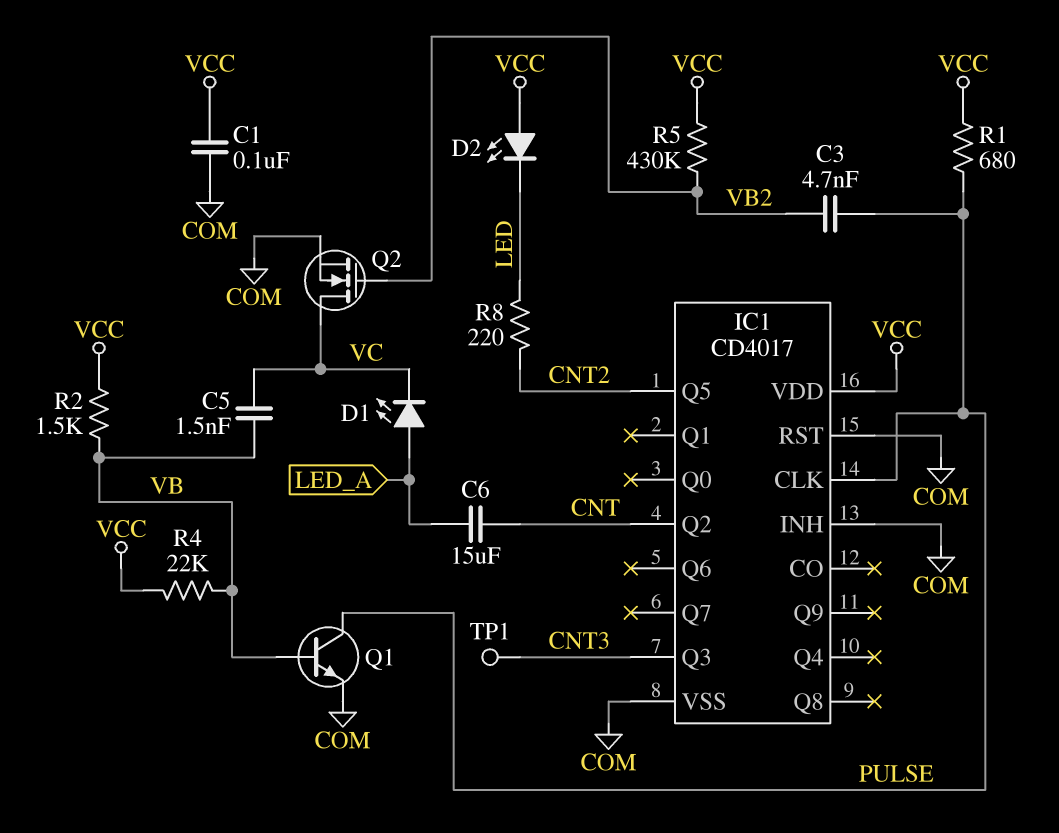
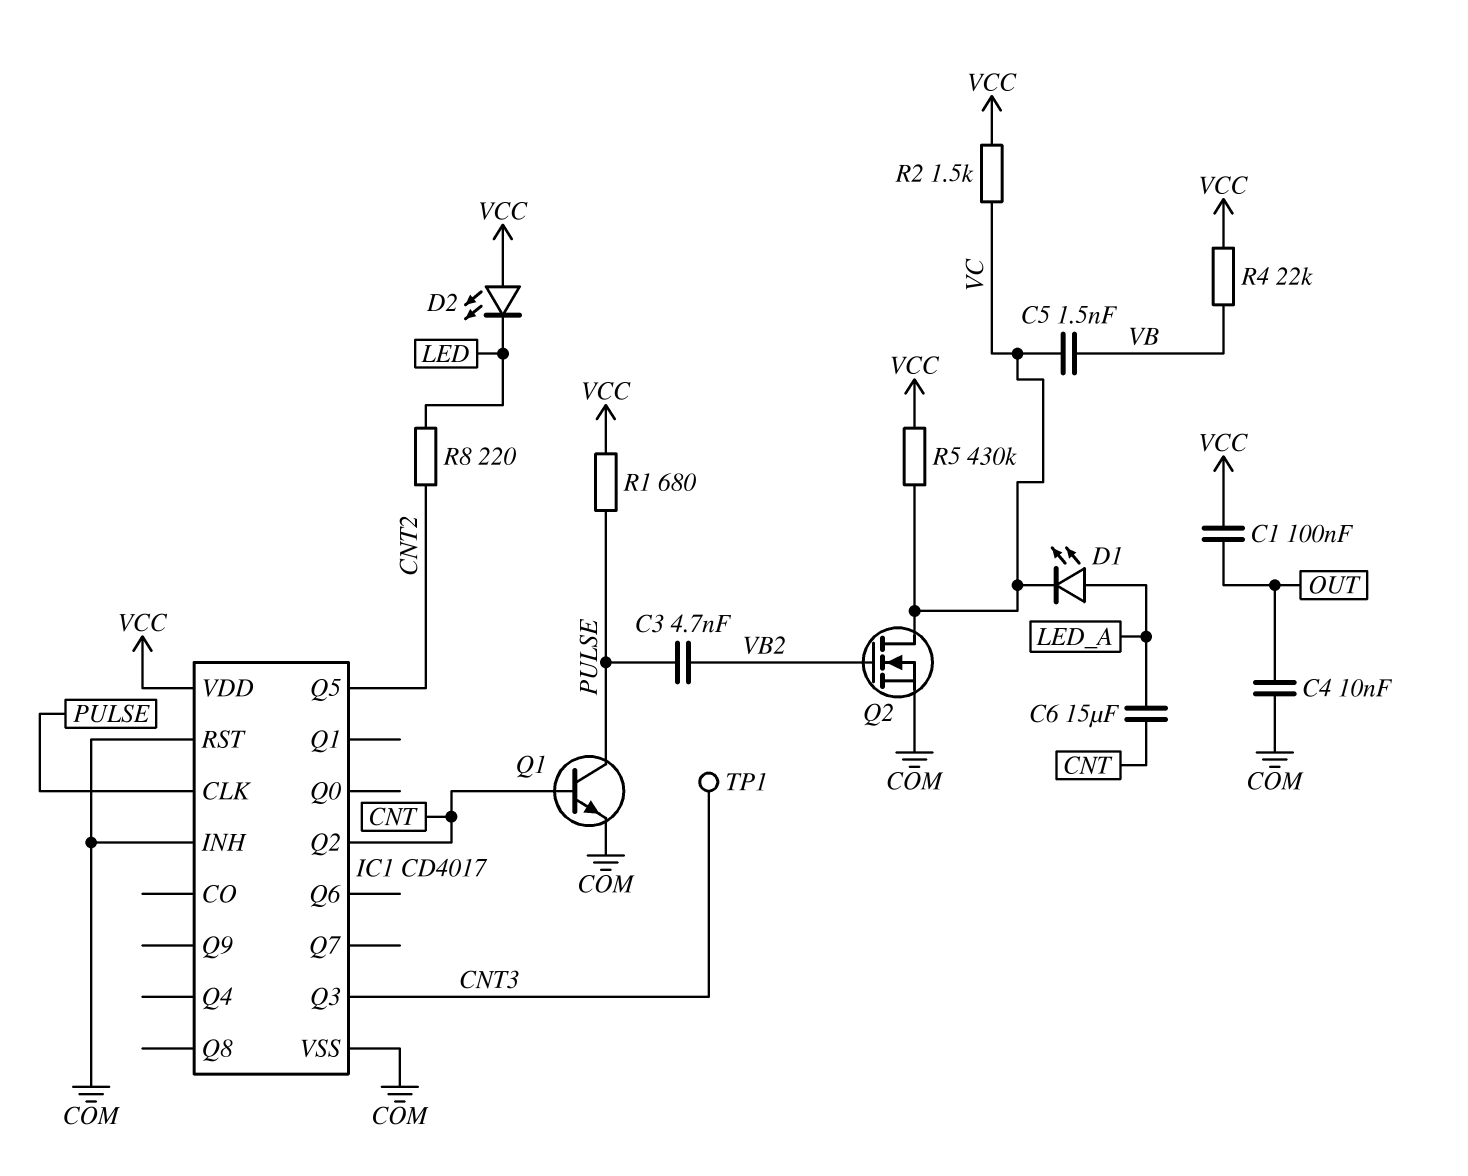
C1: 100nF (COM, VCC) -> 100nF (OUT, VCC)
C4: none -> 10nF (COM, OUT)
Q1: NPN (B VB, C PULSE, E COM) -> NPN (B CNT, C PULSE, E COM)
R2: 1.5k (VB, VCC) -> 1.5k (VC, VCC)
R5: 430k (VB2, VCC) -> 430k (VC, VCC)

